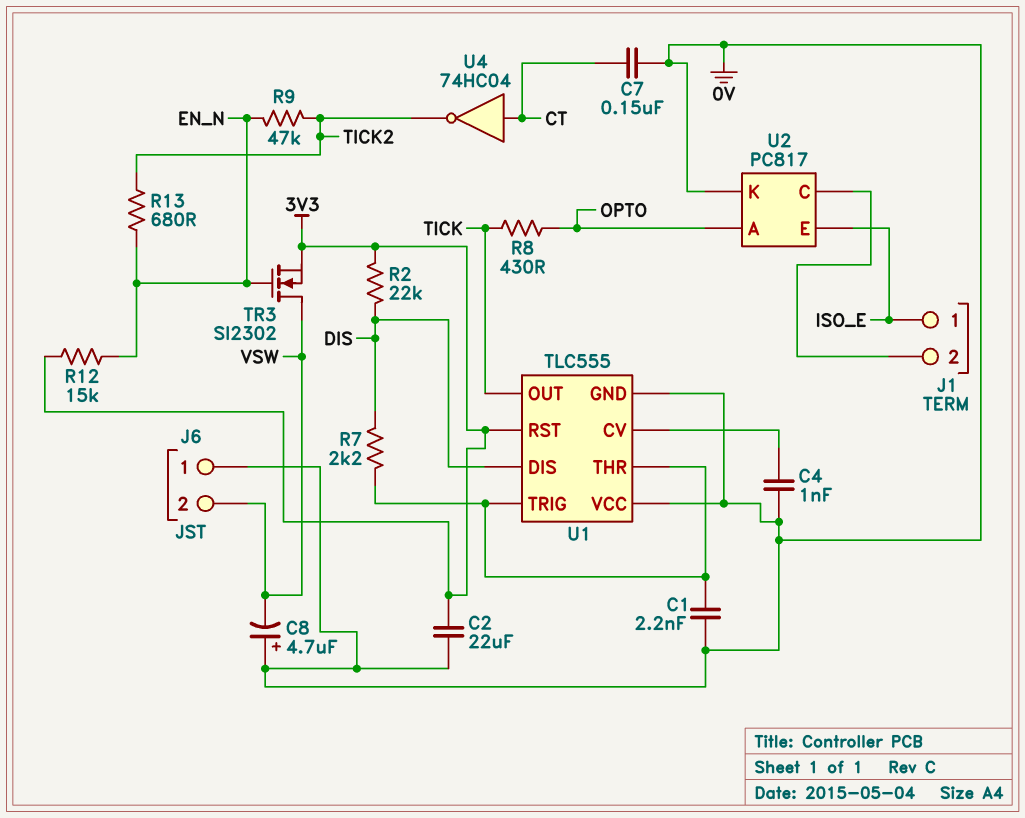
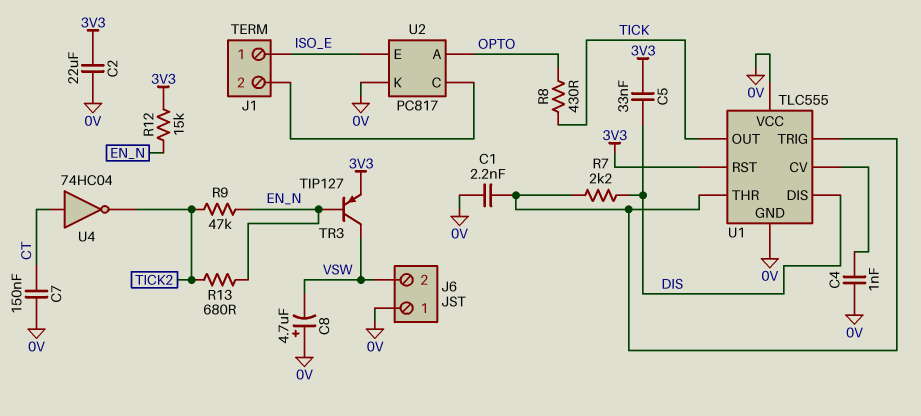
C5: none -> 33nF (3V3, DIS)
R2: 22k (3V3, DIS) -> none
TR3: NMOS SI2302 (G EN_N, D VSW, S 3V3) -> PNP TIP127 (B EN_N, C VSW, E 3V3)

